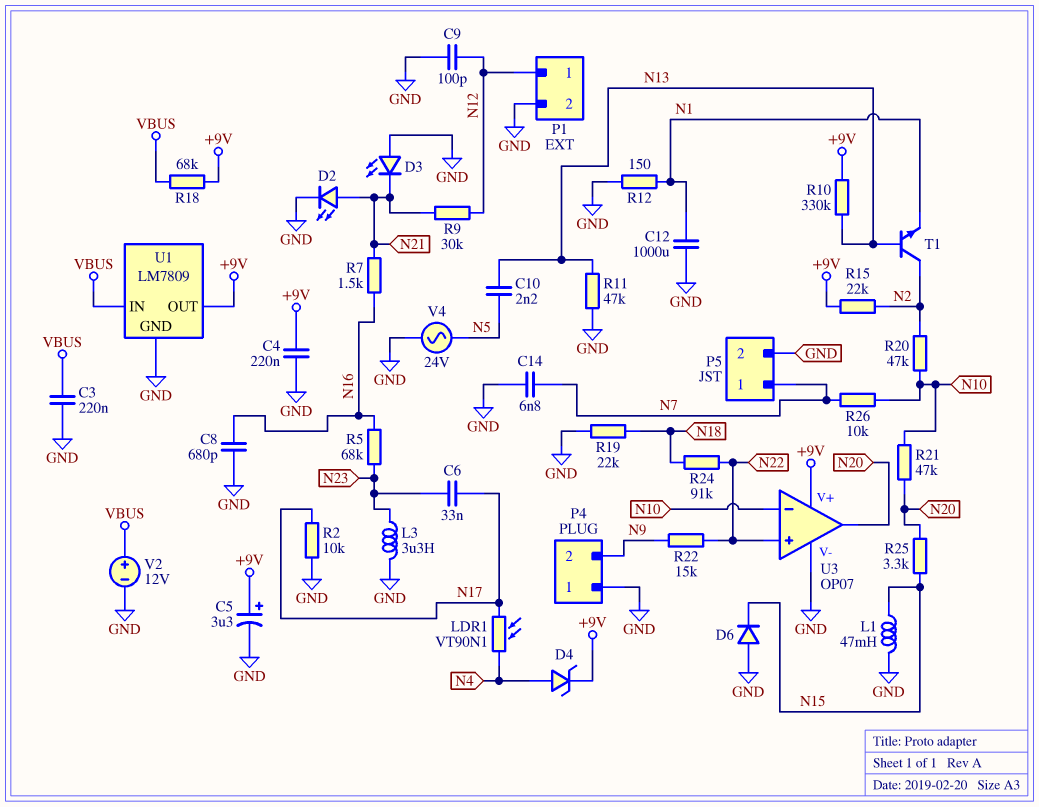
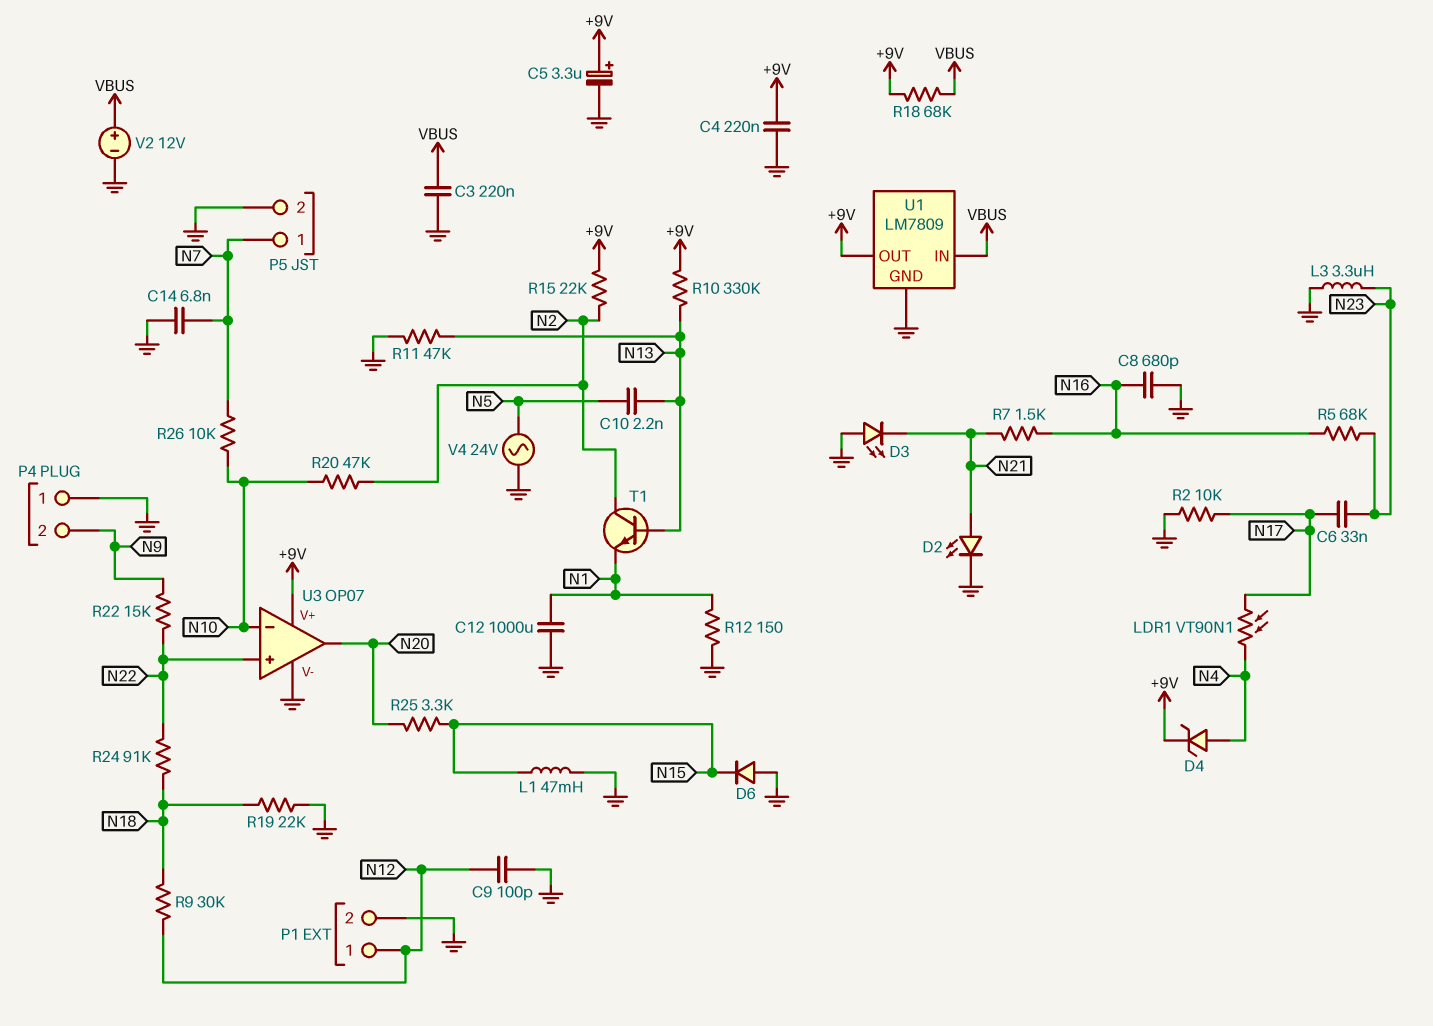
R9: 30k (N12, N21) -> 30k (N12, N18)
R21: 47k (N10, N20) -> none

